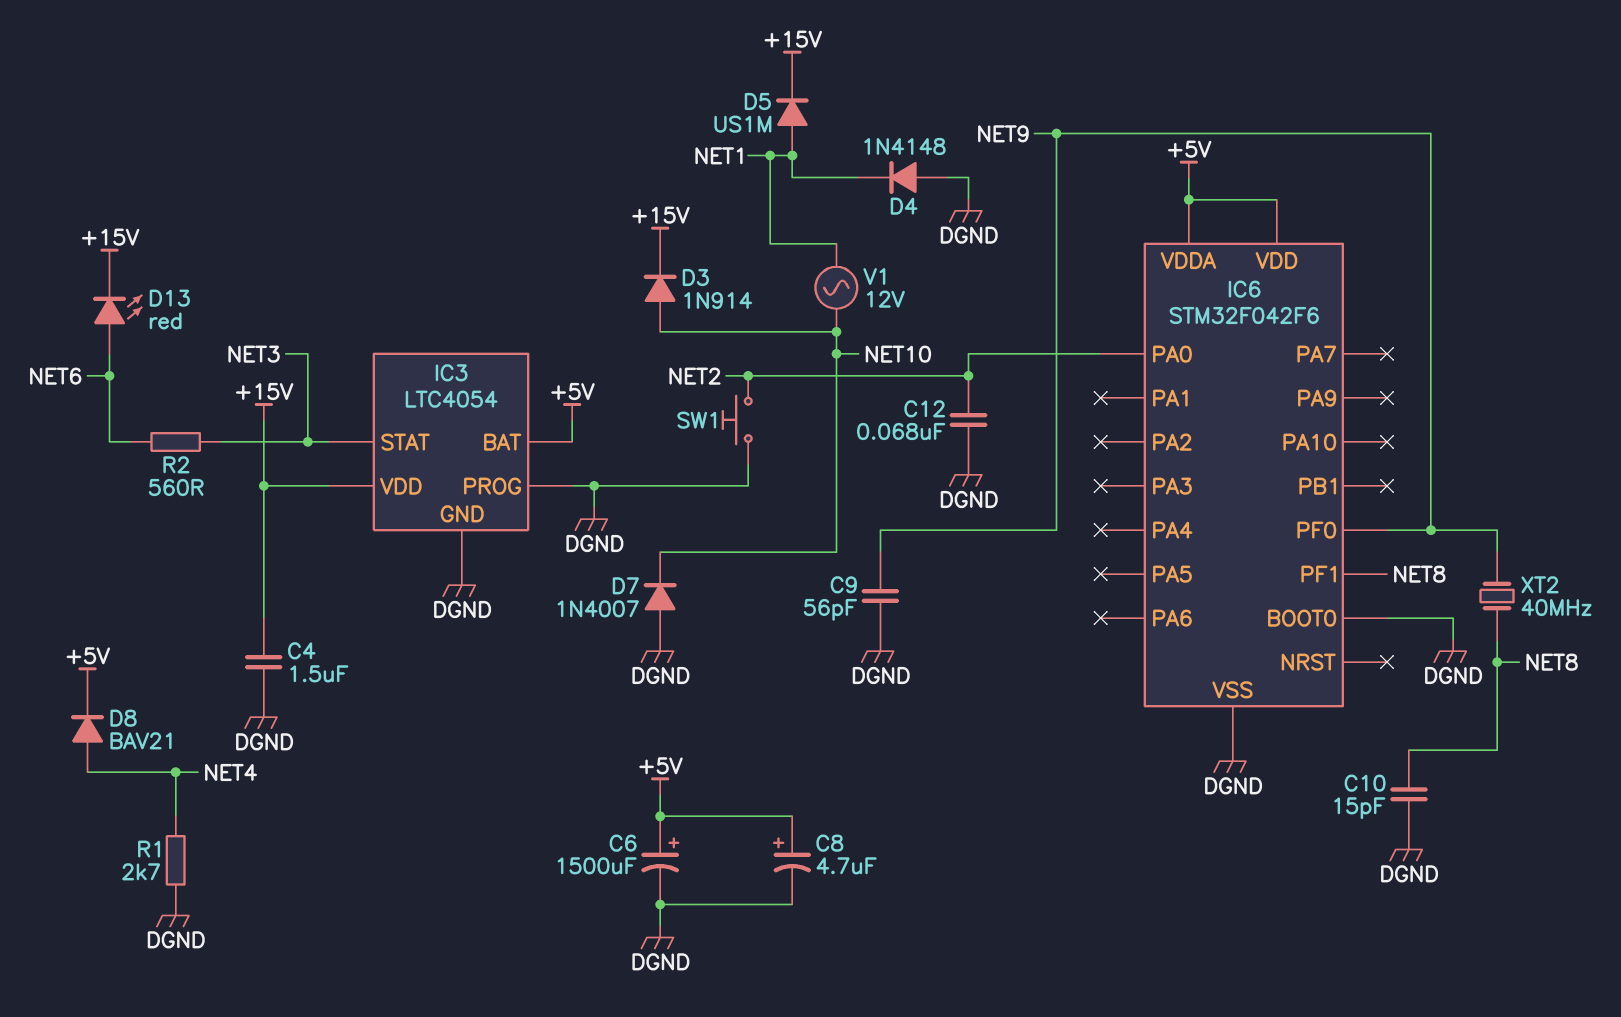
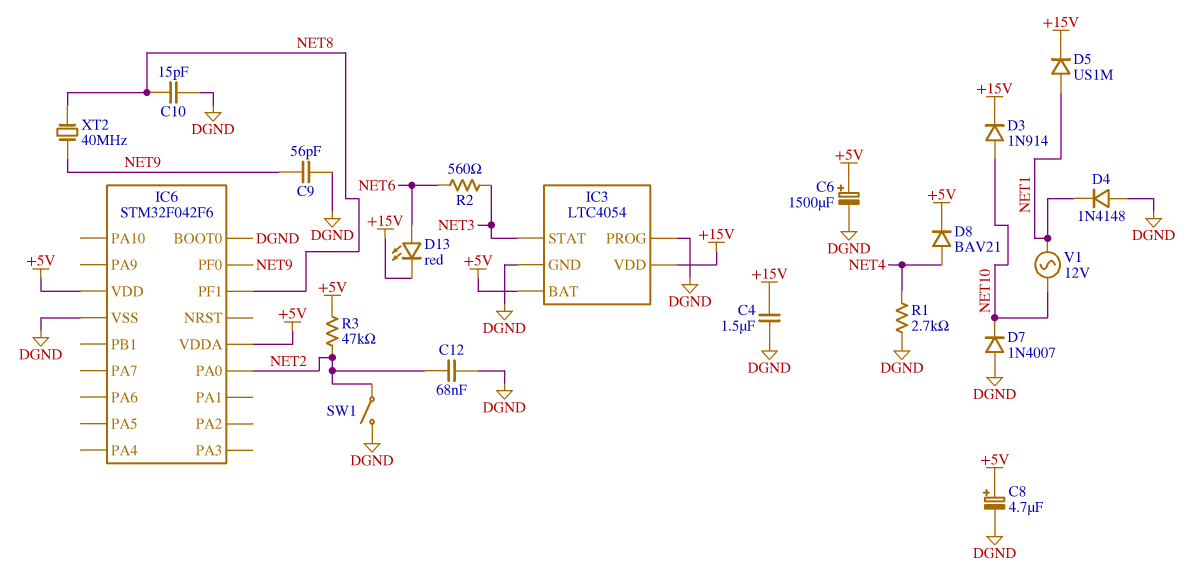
R3: none -> 47k (+5V, NET2)
SW1: button (DGND, NET2) -> switch (DGND, NET2)

